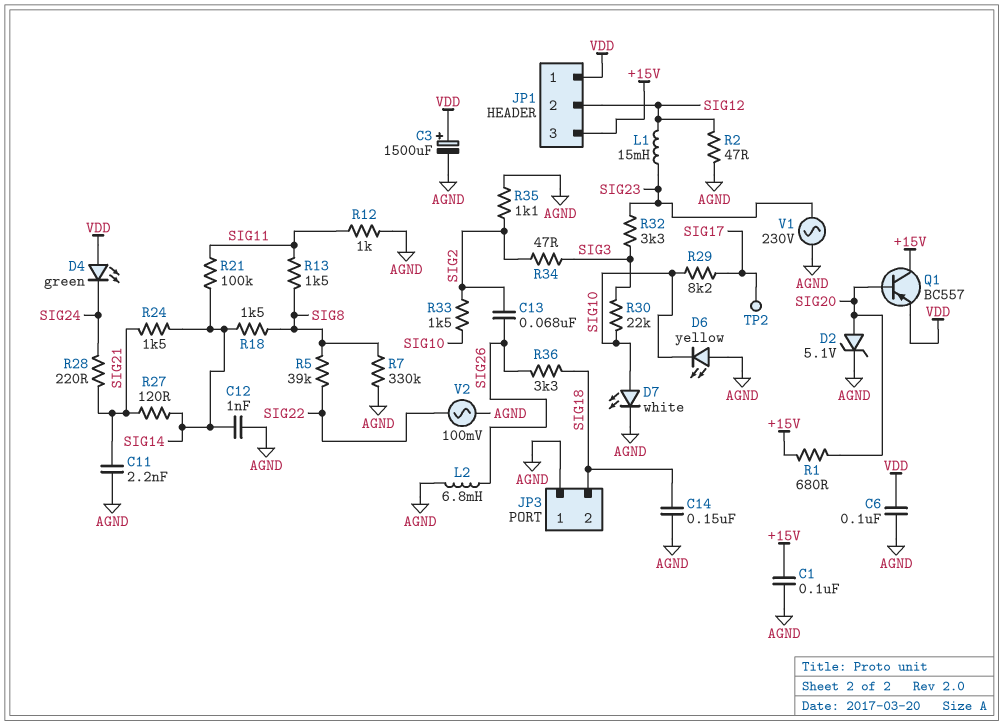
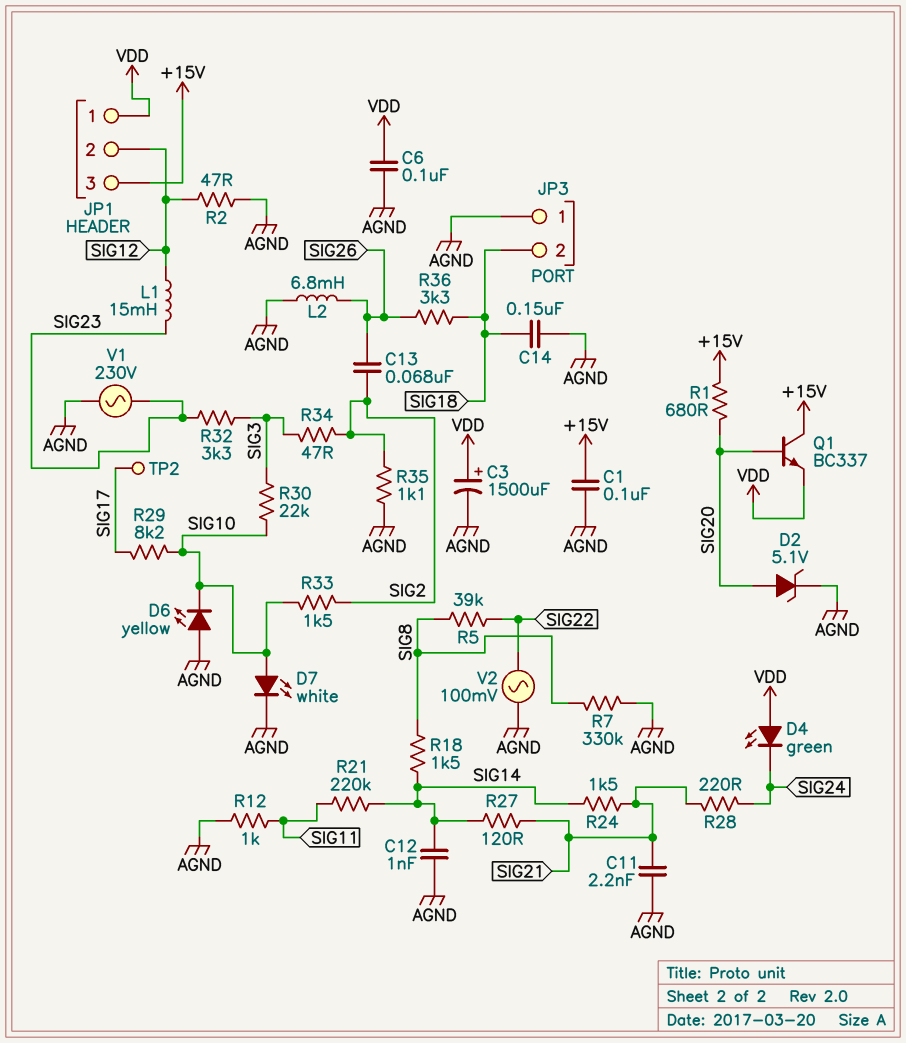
Q1: PNP BC557 (B SIG20, C +15V, E VDD) -> NPN BC337 (B SIG20, C +15V, E VDD)
R13: 1.5k (SIG8, SIG11) -> none
R21: 100k (SIG11, SIG14) -> 220k (SIG11, SIG14)

